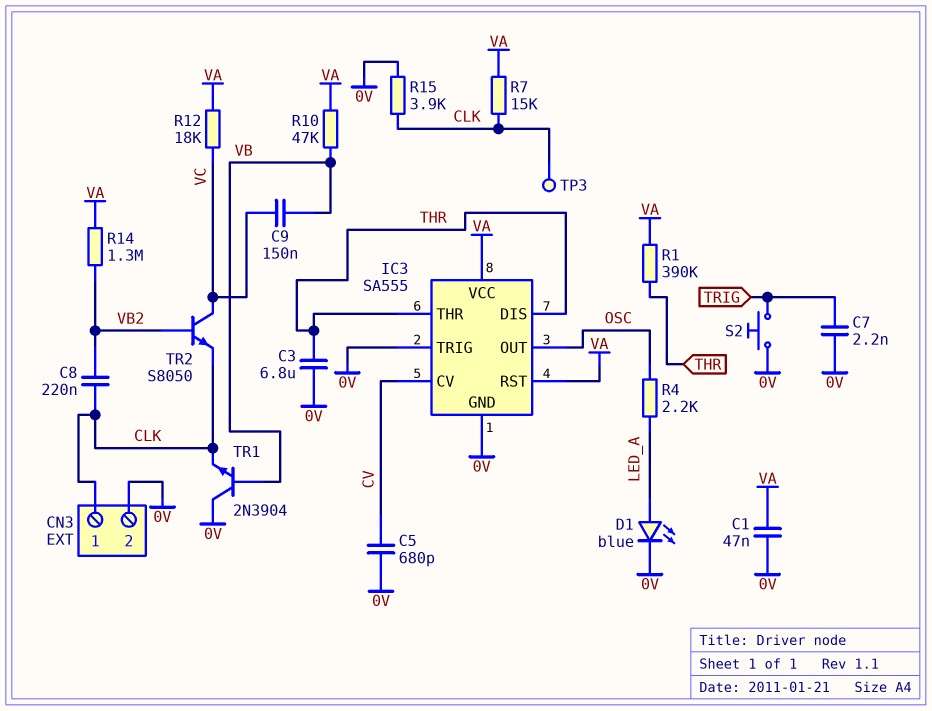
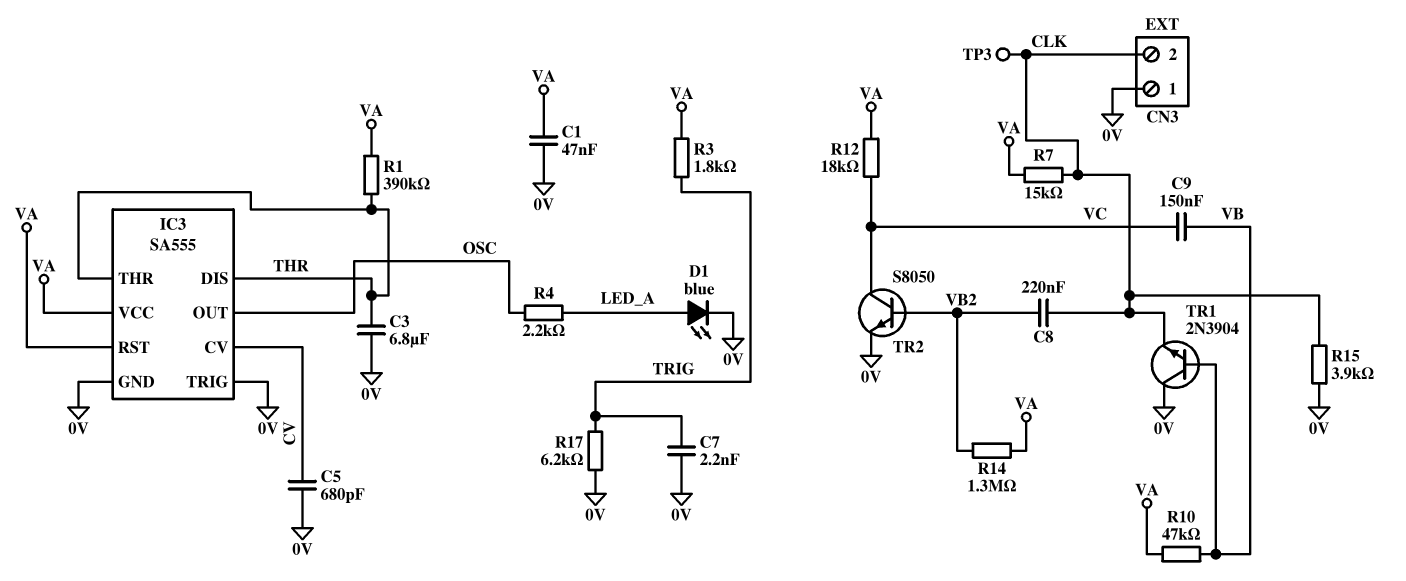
CN3 pin 1: CLK -> 0V
CN3 pin 2: 0V -> CLK
R3: none -> 1.8k (TRIG, VA)
R17: none -> 6.2k (0V, TRIG)
S2: button (0V, TRIG) -> none
TR2: NPN S8050 (B VB2, C VC, E CLK) -> NPN S8050 (B VB2, C VC, E 0V)

